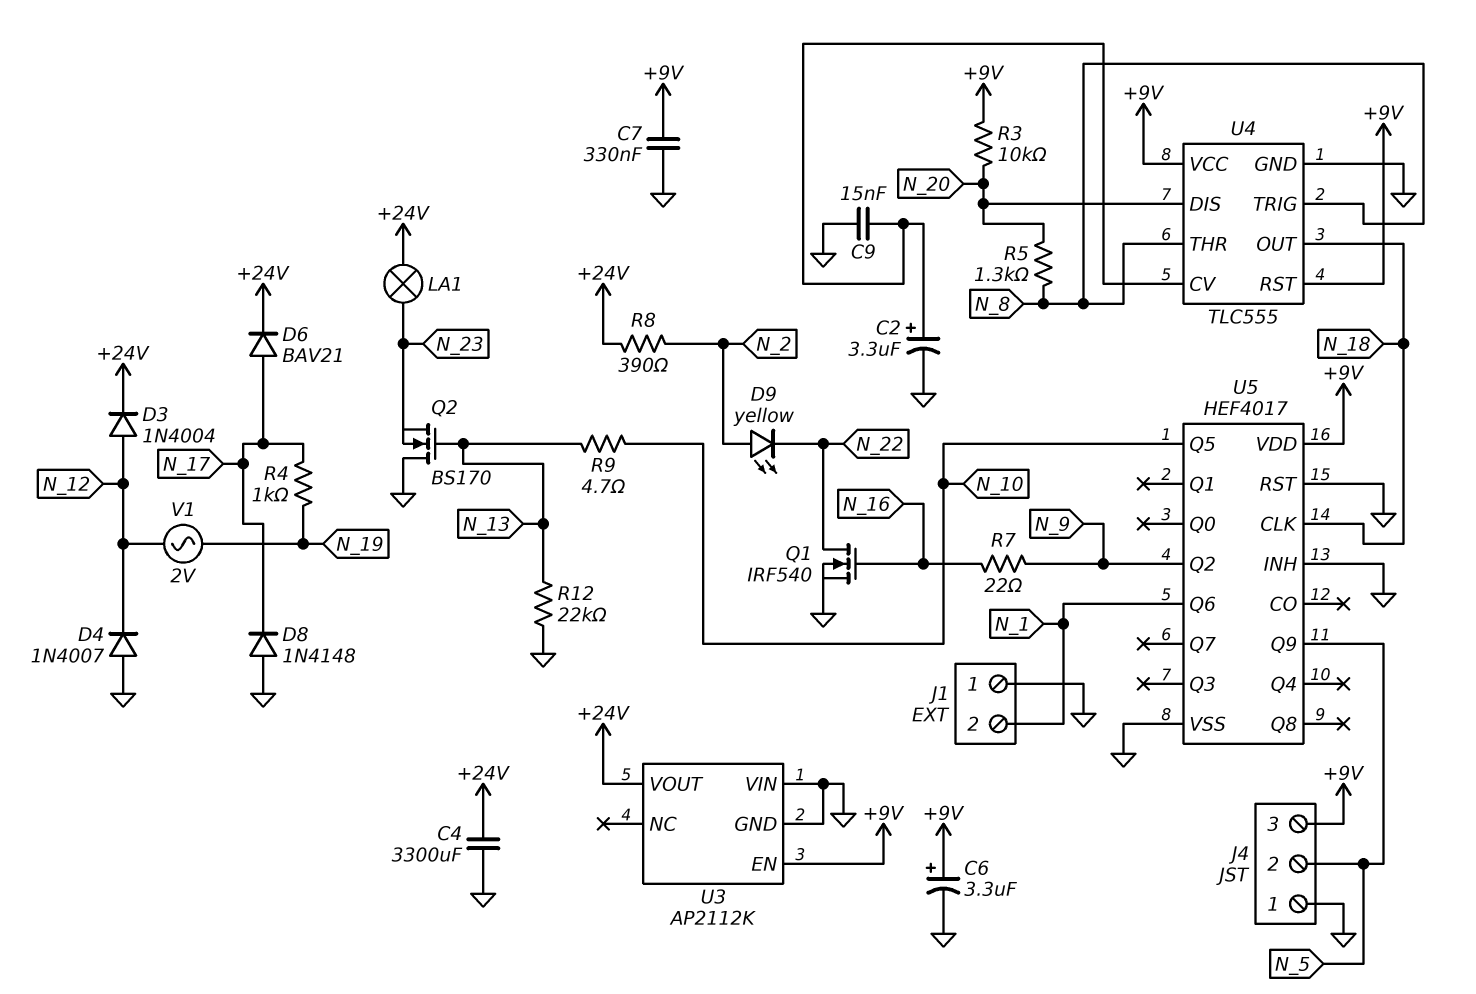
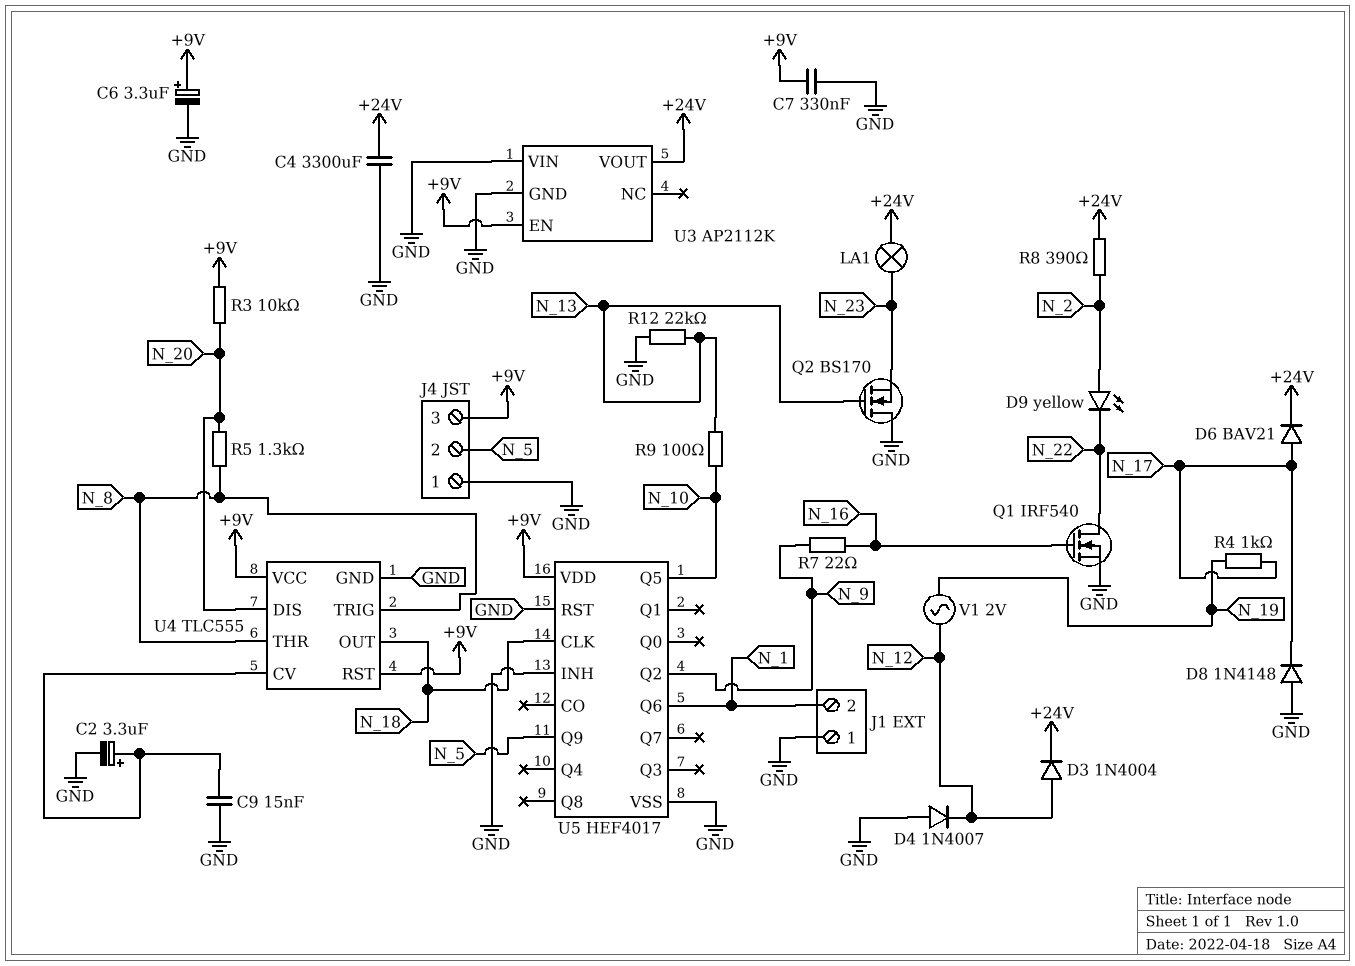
R9: 4.7 (N_10, N_13) -> 100 (N_10, N_13)

